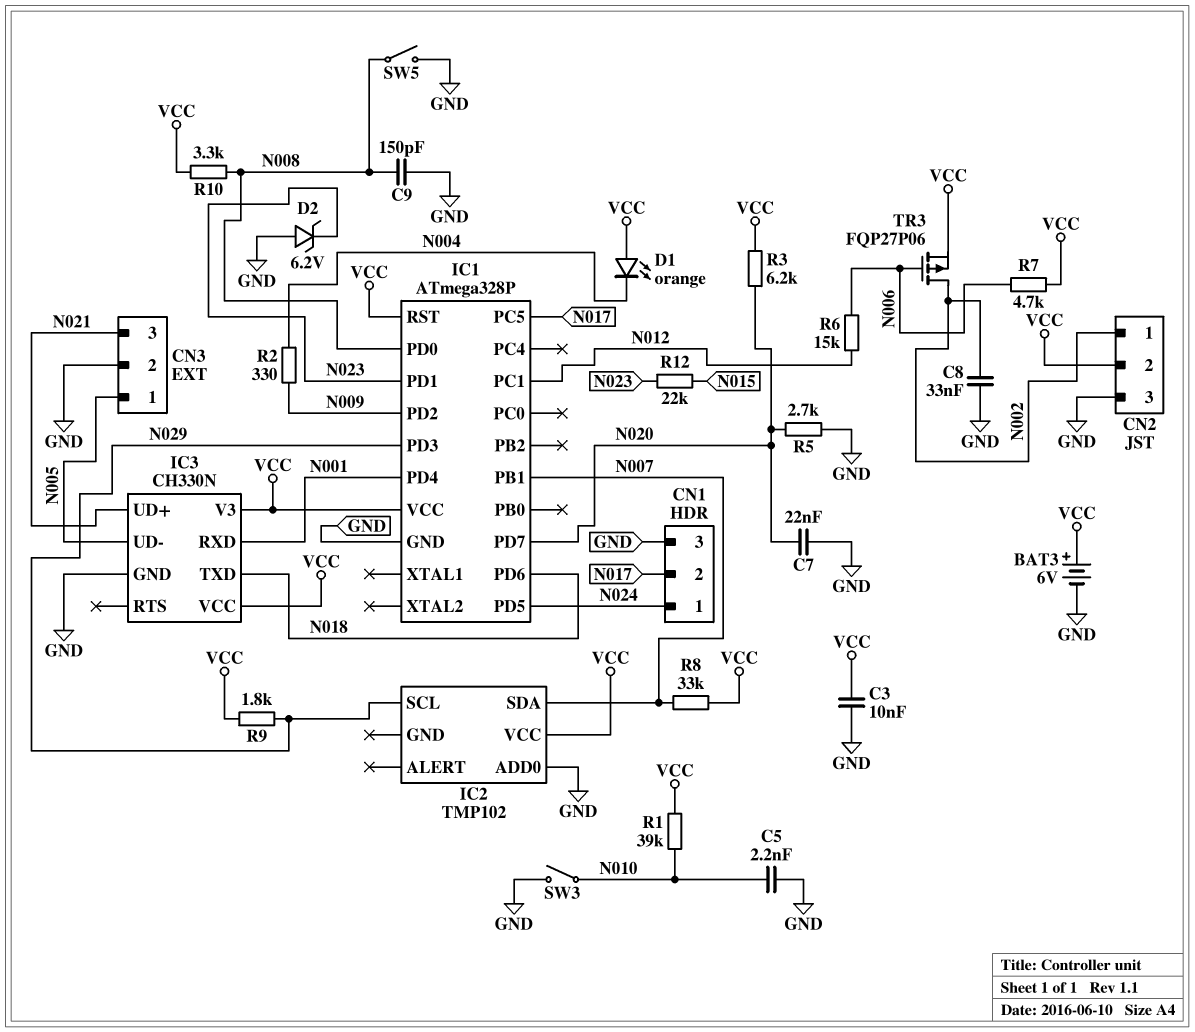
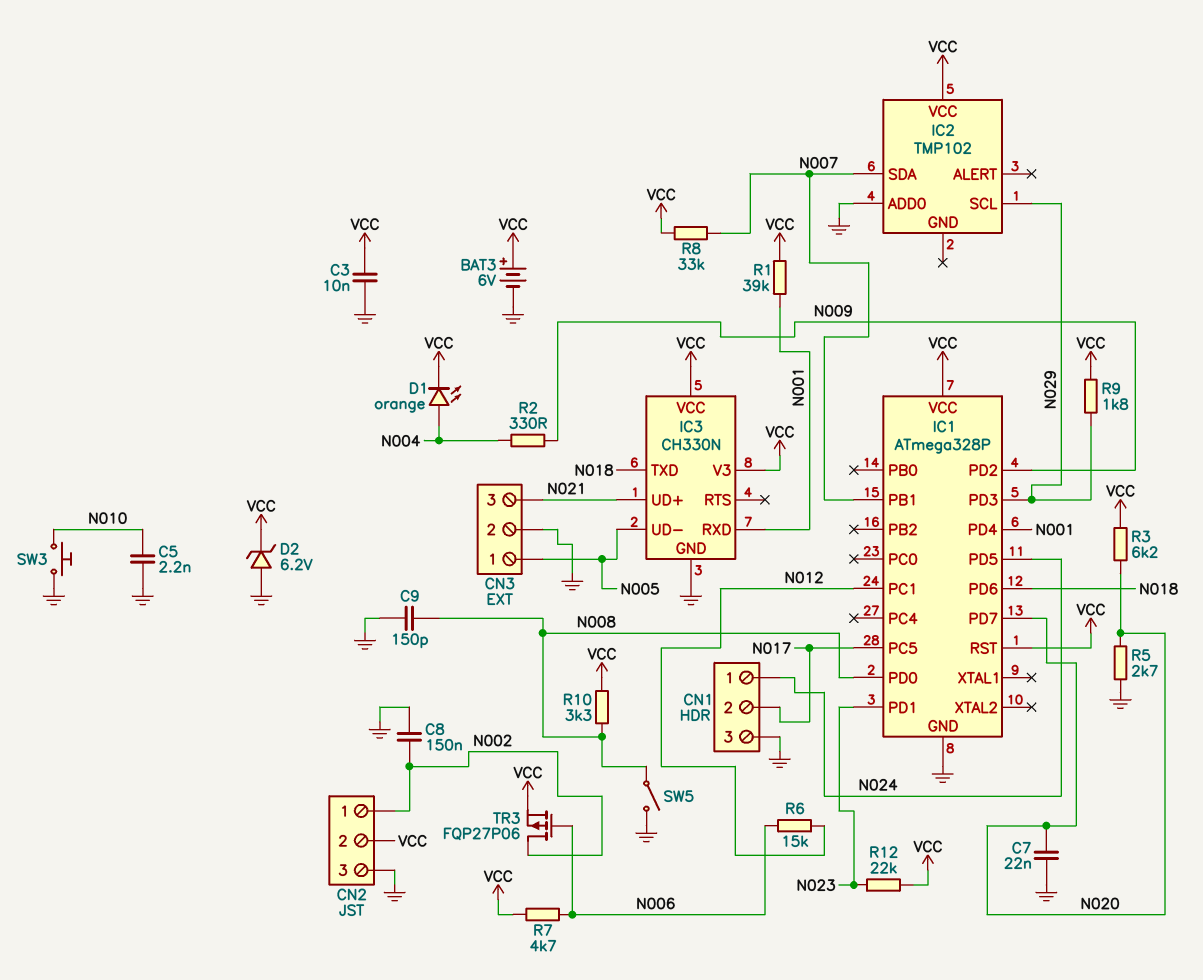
C8: 33nF (GND, N002) -> 150nF (GND, N002)
D1: LED orange (A VCC, K N004) -> LED orange (A N004, K VCC)
D2: zener 6.2V (A GND, K N023) -> zener 6.2V (A GND, K VCC)
R1: 39k (N010, VCC) -> 39k (N001, VCC)
R12: 22k (N015, N023) -> 22k (N023, VCC)
SW3: switch (GND, N010) -> button (GND, N010)

